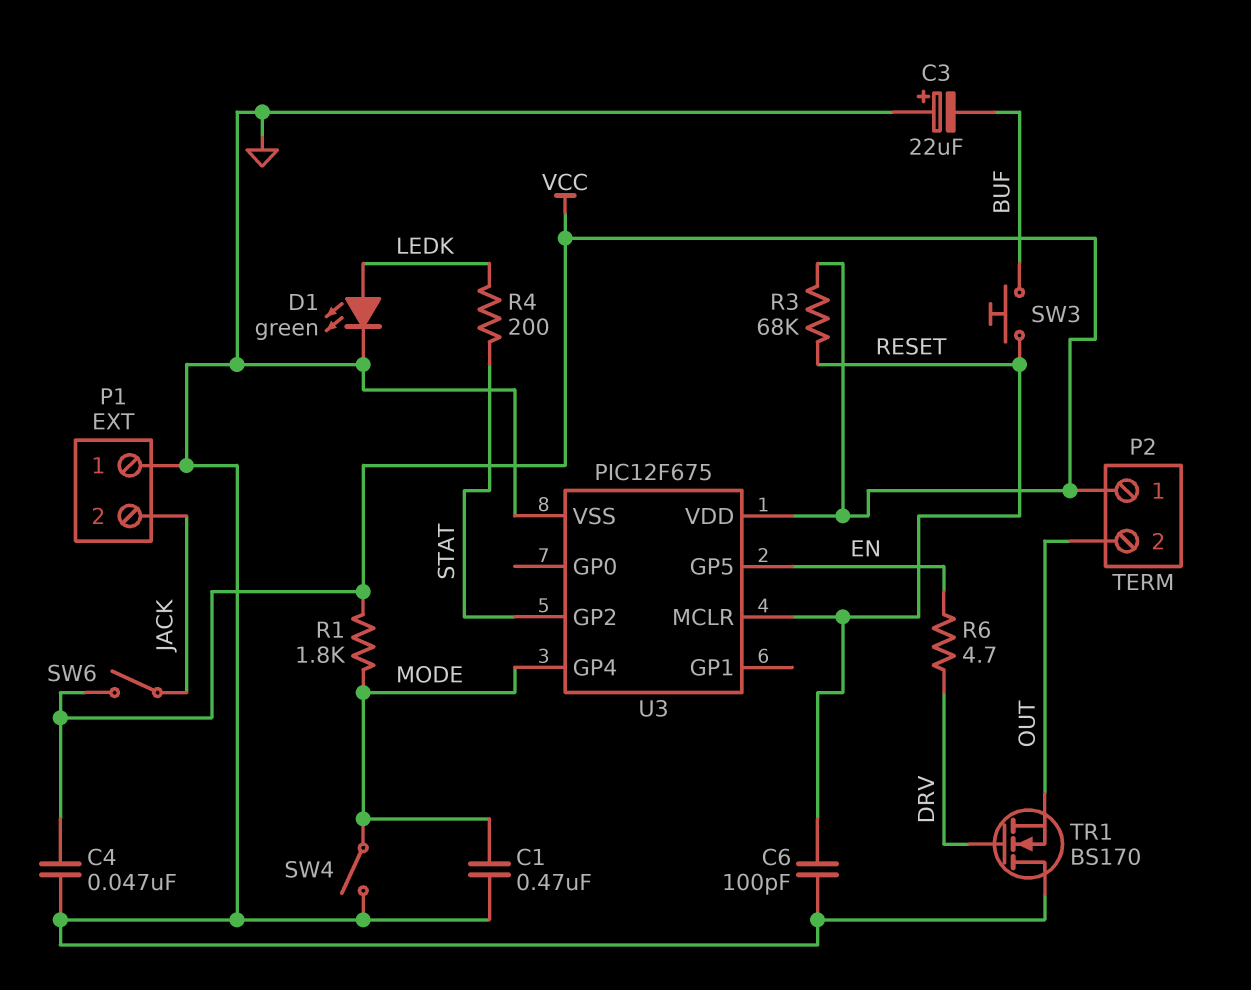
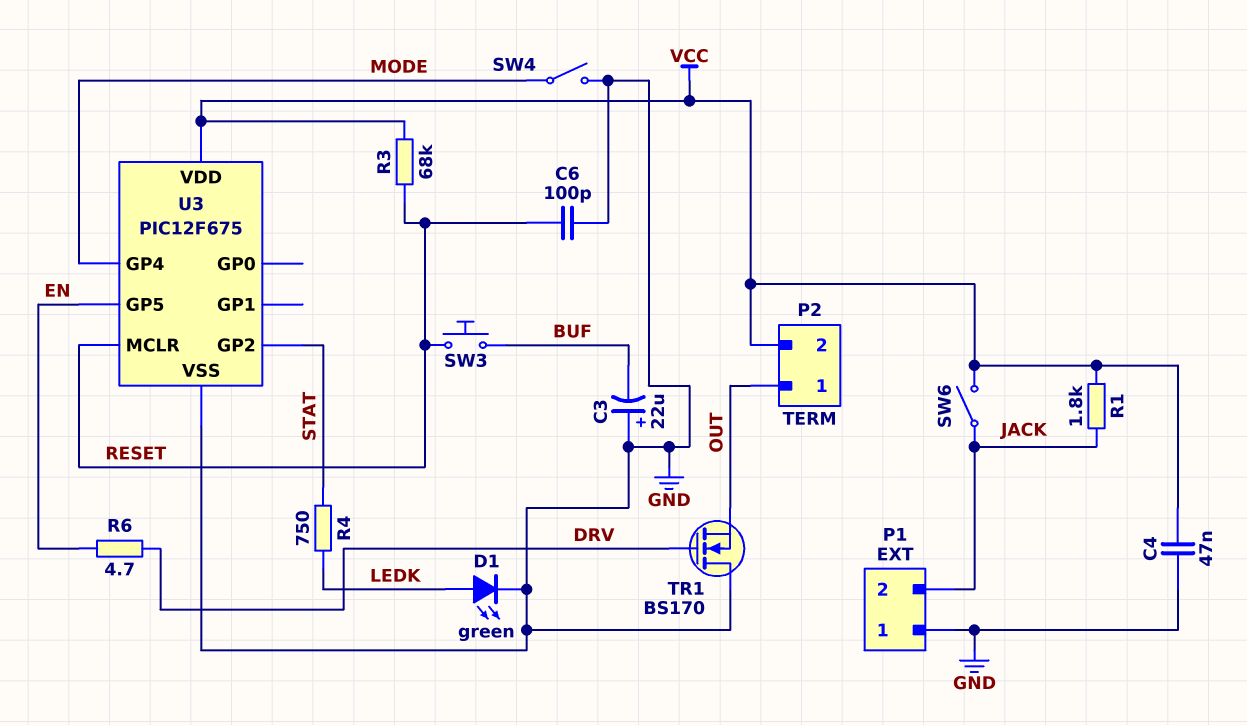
C1: 470nF (GND, MODE) -> none
P2 pin 1: VCC -> OUT
P2 pin 2: OUT -> VCC
R1: 1.8k (MODE, VCC) -> 1.8k (JACK, VCC)
R4: 200 (LEDK, STAT) -> 750 (LEDK, STAT)

